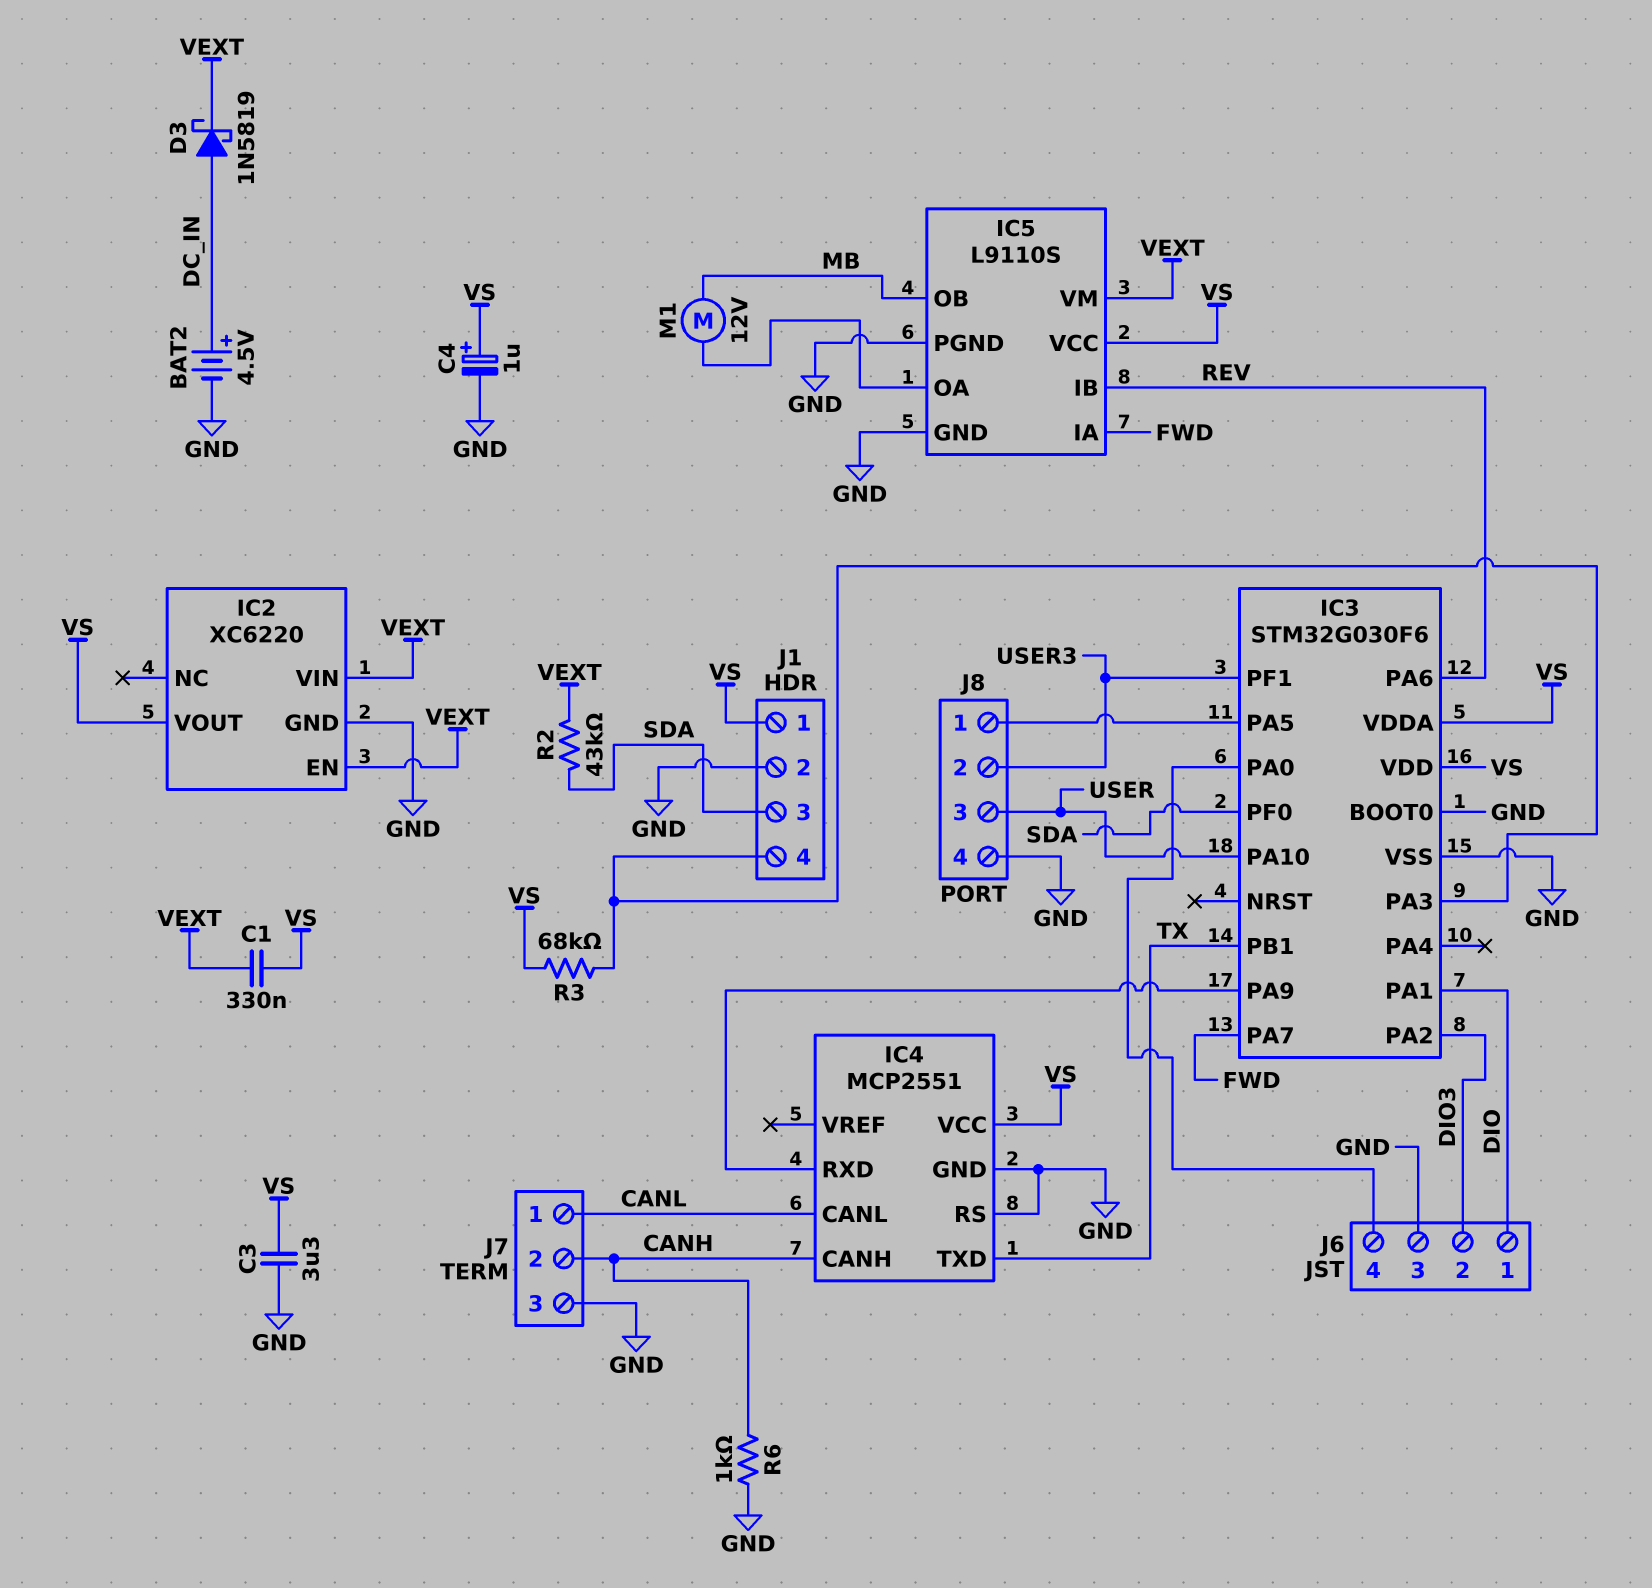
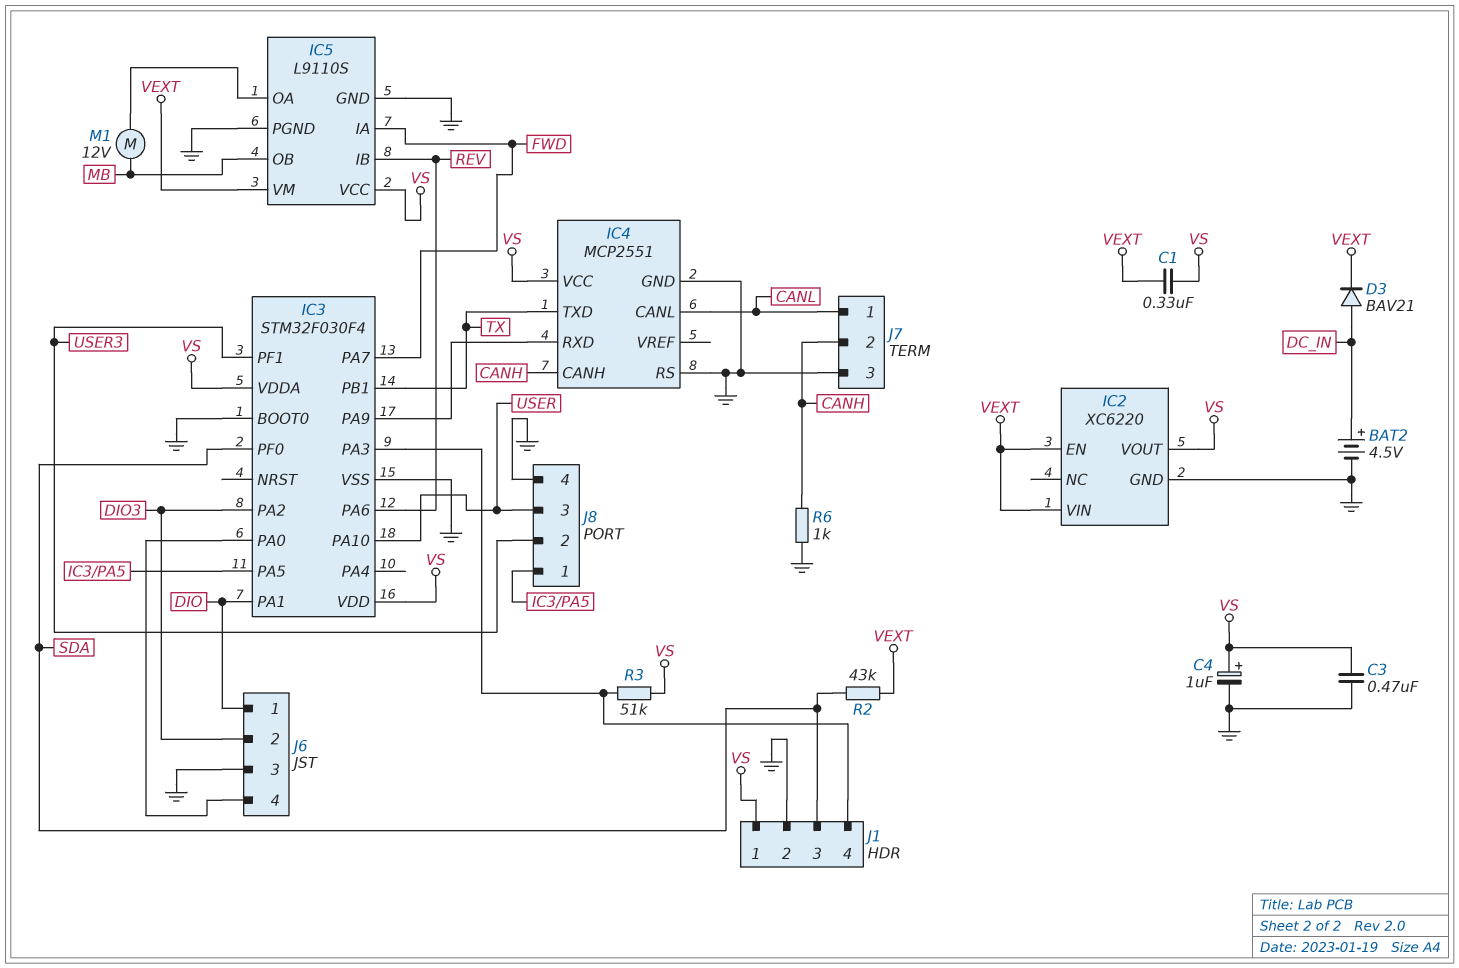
C3: 3.3uF (GND, VS) -> 470nF (GND, VS)
D3: schottky 1N5819 (A DC_IN, K VEXT) -> diode BAV21 (A DC_IN, K VEXT)
IC3: STM32G030F6 -> STM32F030F4
R3: 68k (IC3/PA3, VS) -> 51k (IC3/PA3, VS)

